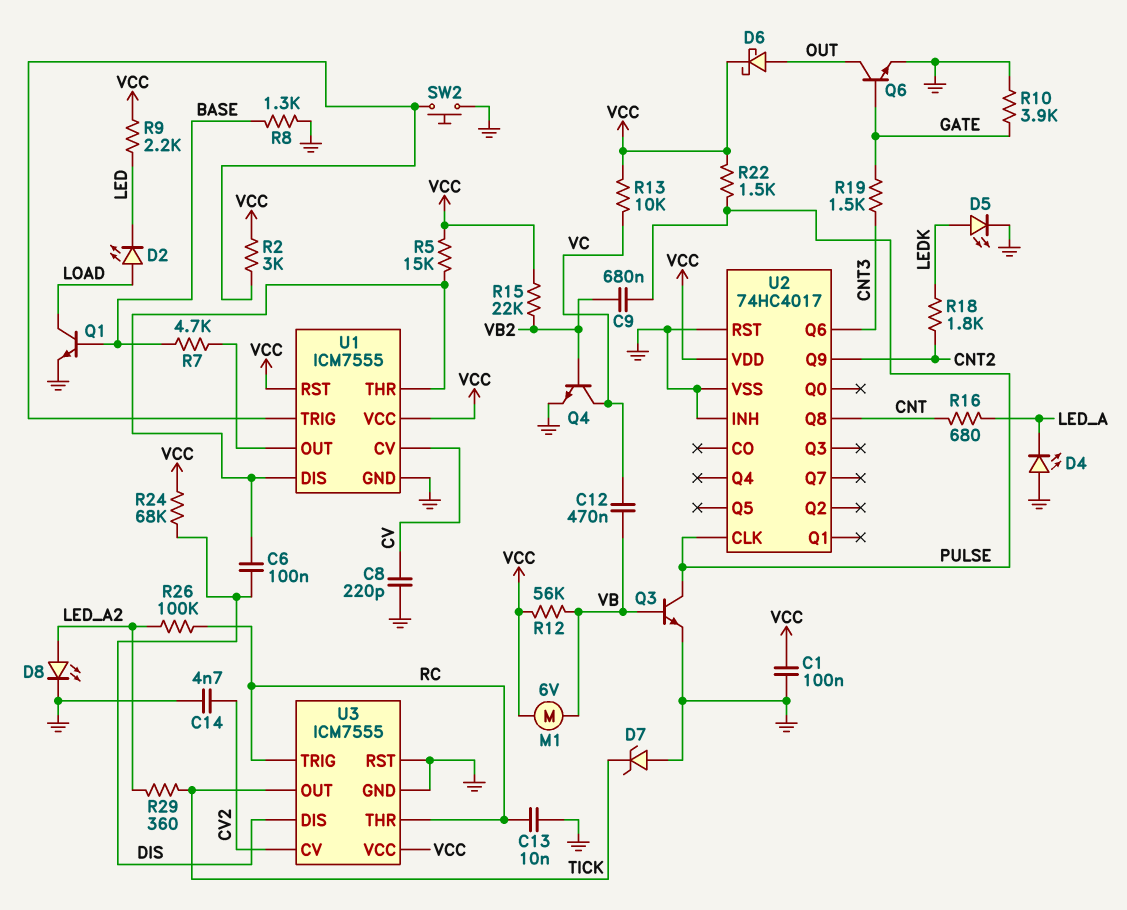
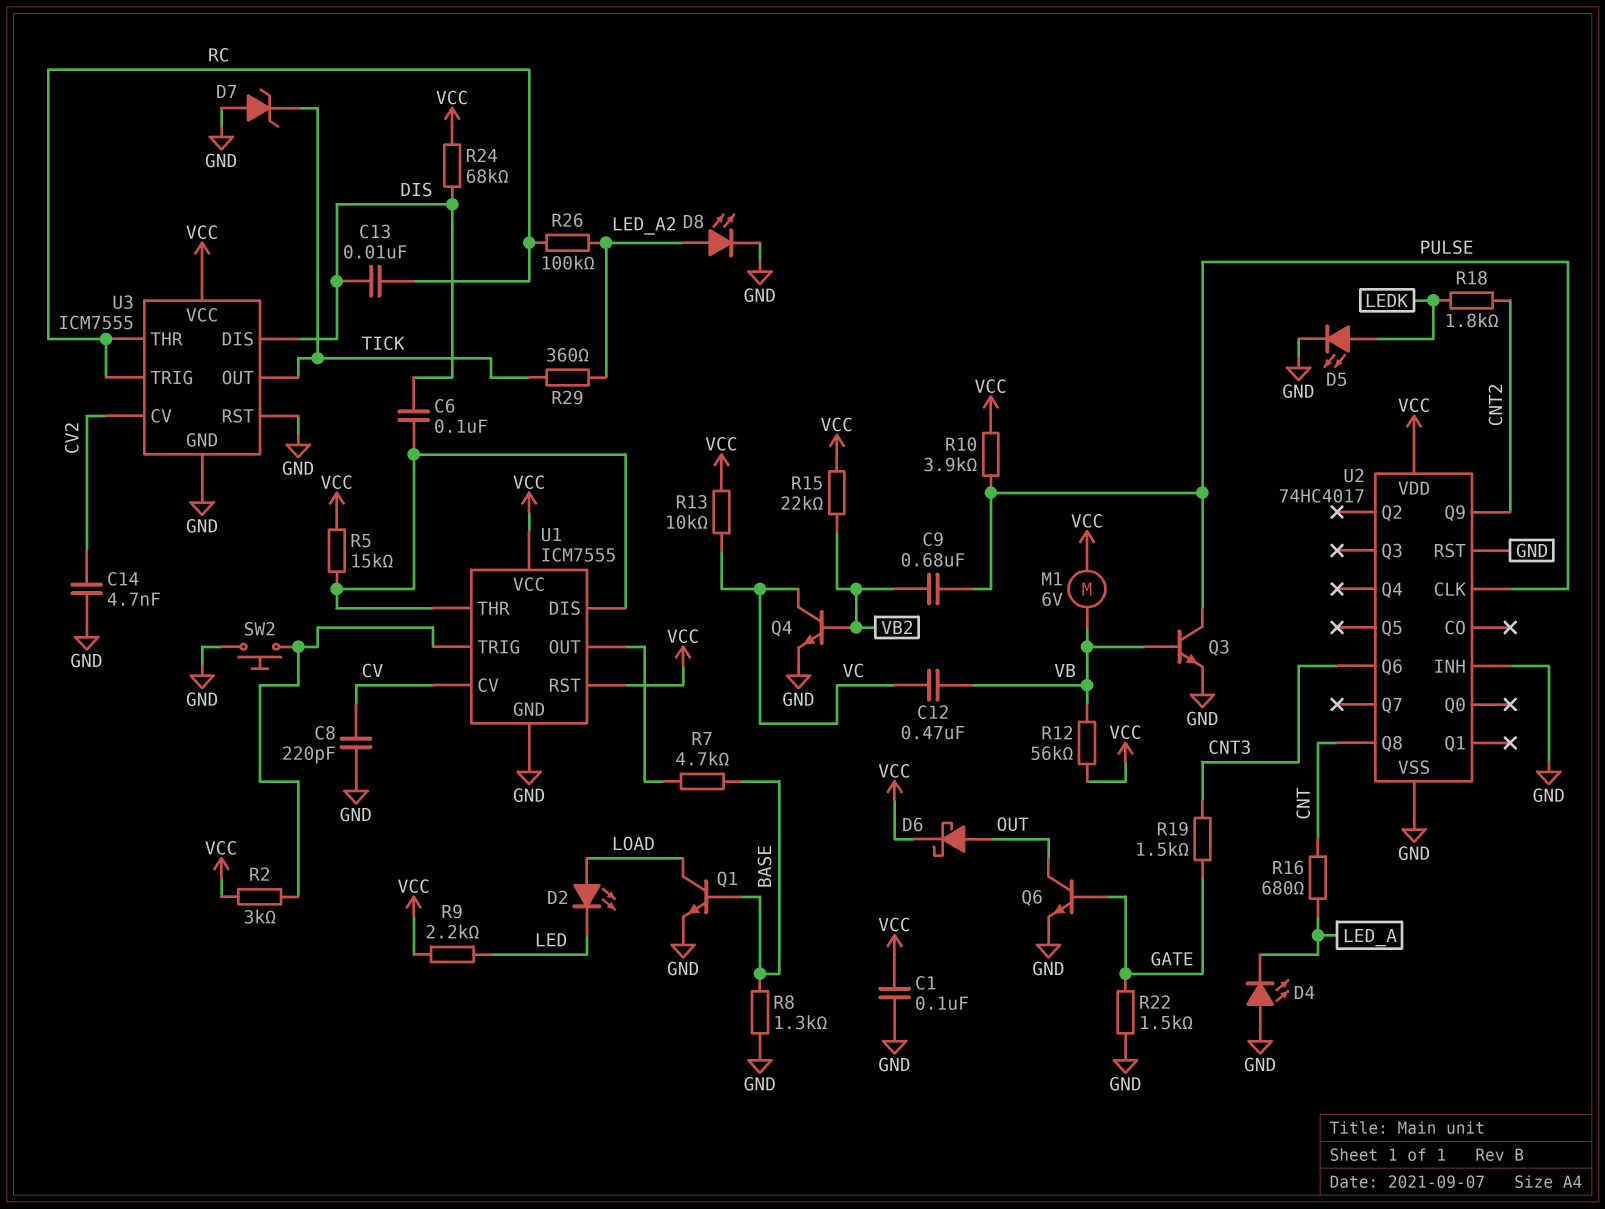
C13: 10nF (GND, RC) -> 10nF (DIS, RC)
R10: 3.9k (GATE, GND) -> 3.9k (PULSE, VCC)
R22: 1.5k (PULSE, VCC) -> 1.5k (GATE, GND)

